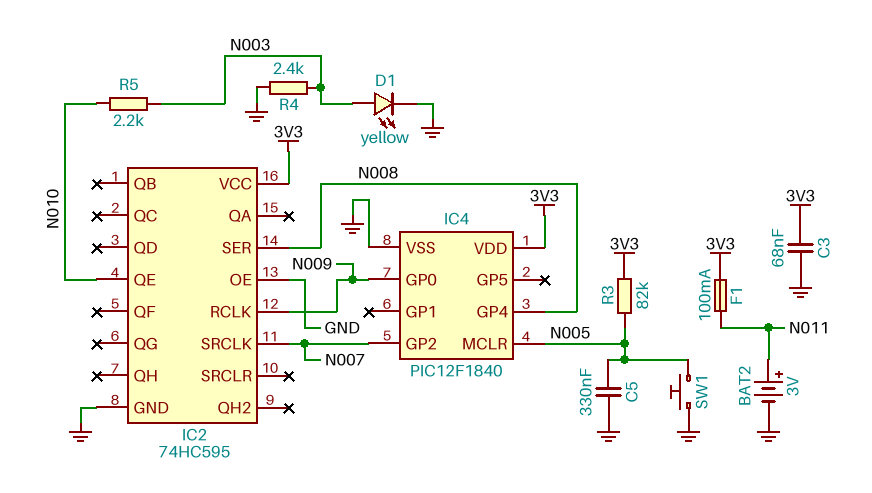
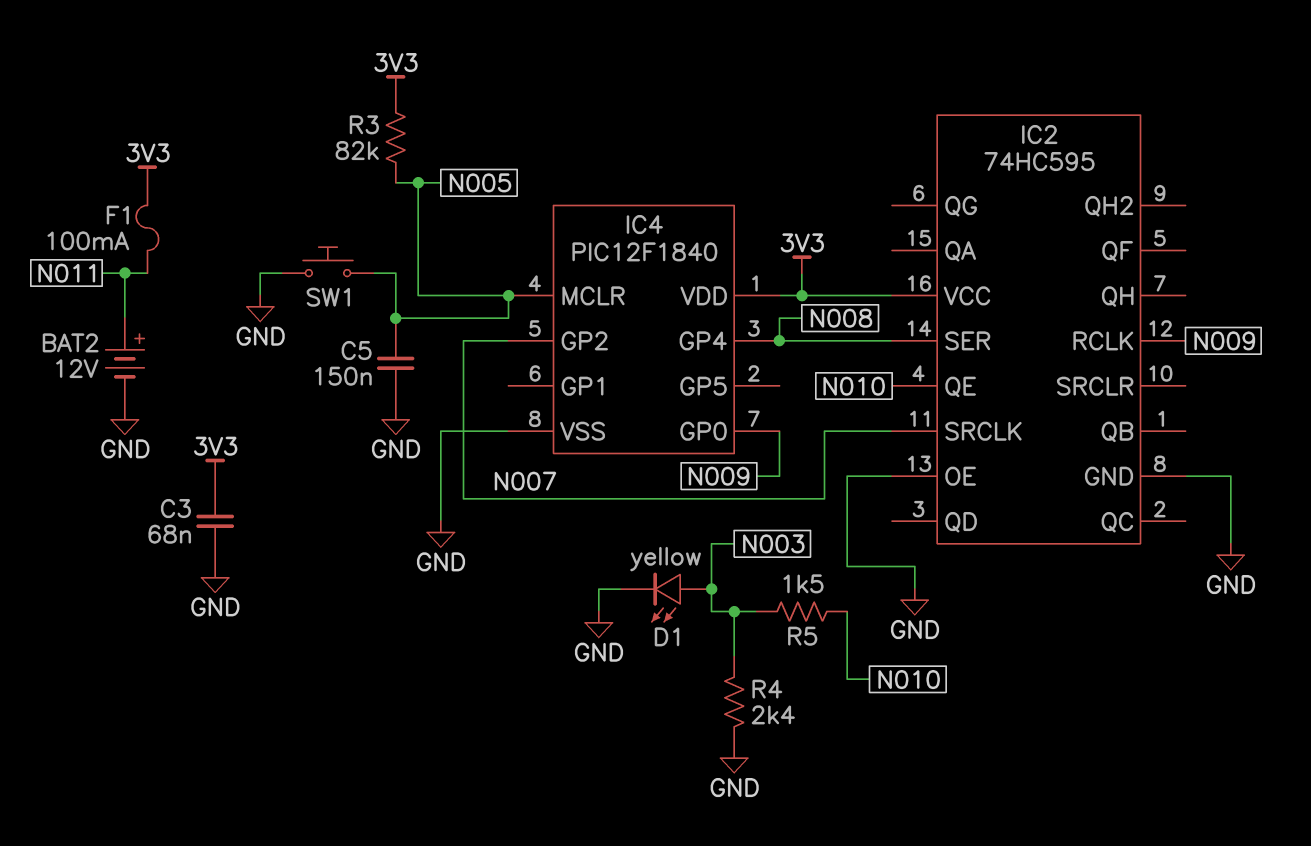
BAT2: 3V (plus N011, minus GND) -> 12V (plus N011, minus GND)
C5: 330nF (GND, N005) -> 150nF (GND, N005)
R5: 2.2k (N003, N010) -> 1.5k (N003, N010)

